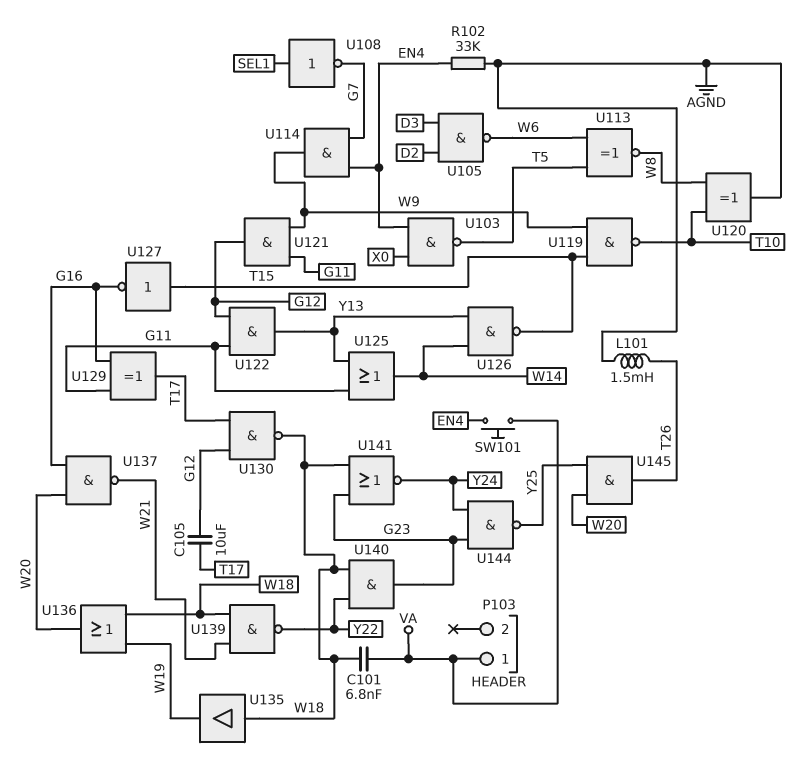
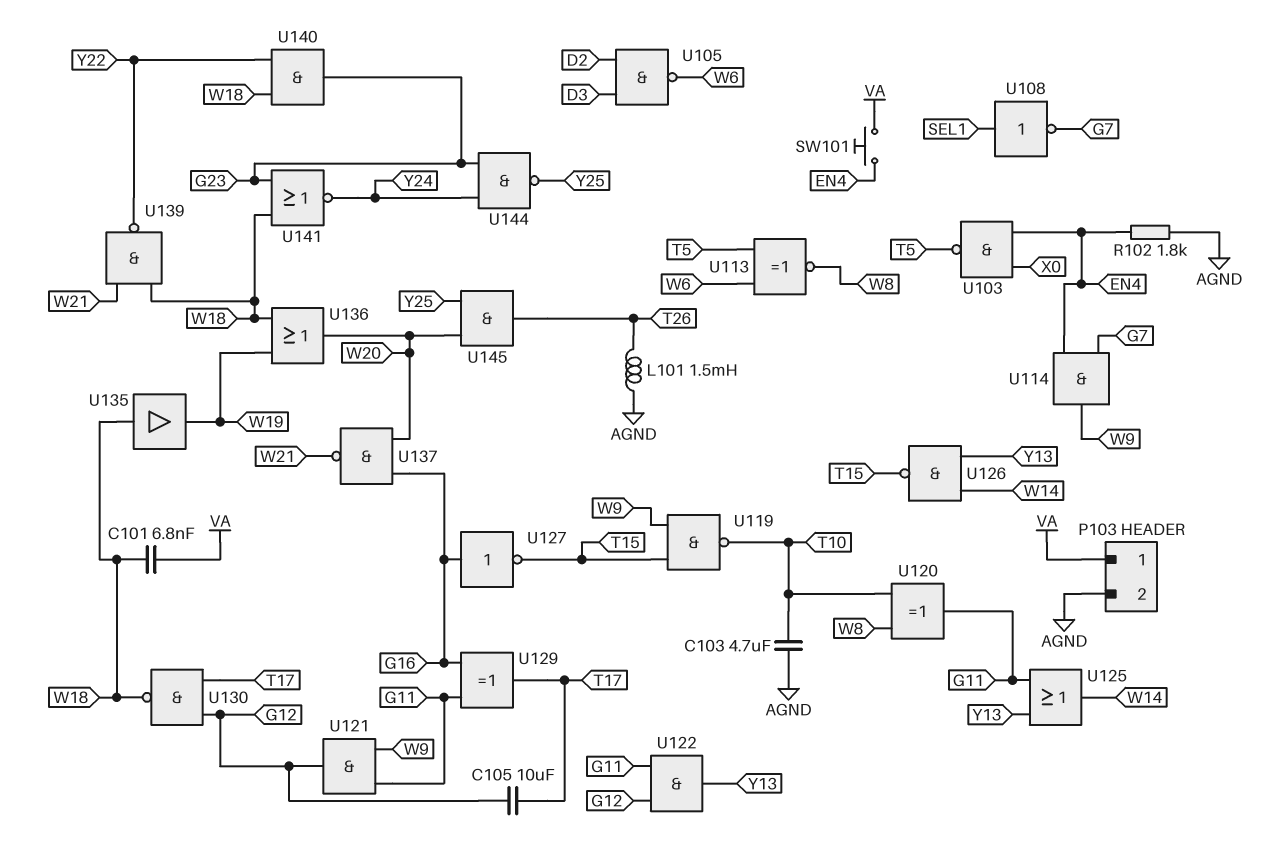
C103: none -> 4.7uF (AGND, T10)
P103 pin 2: none -> AGND
R102: 33k (AGND, EN4) -> 1.8k (AGND, EN4)
U120: XOR (in T10, in W8, out AGND) -> XOR (in T10, in W8, out G11)
U127: NOT (in T15, out G16) -> NOT (in G16, out T15)

